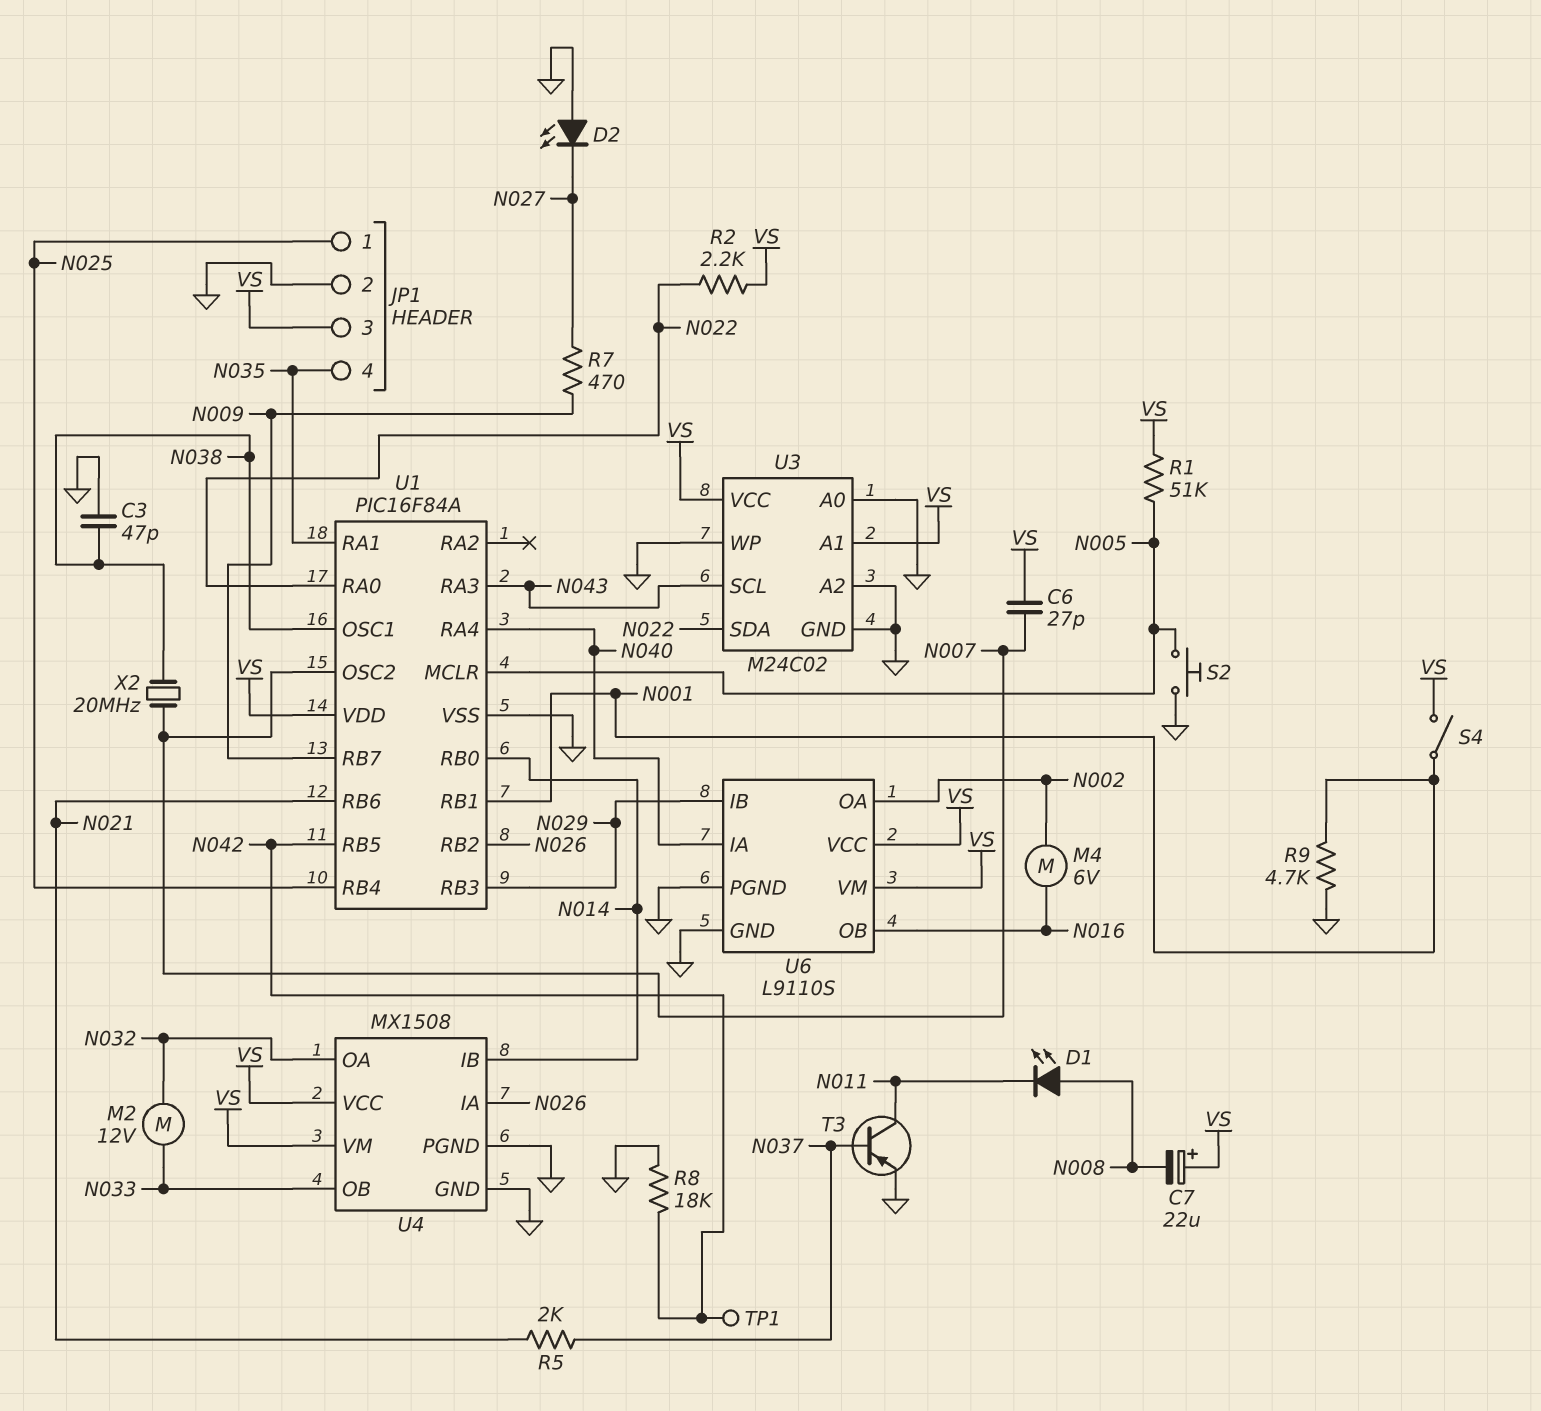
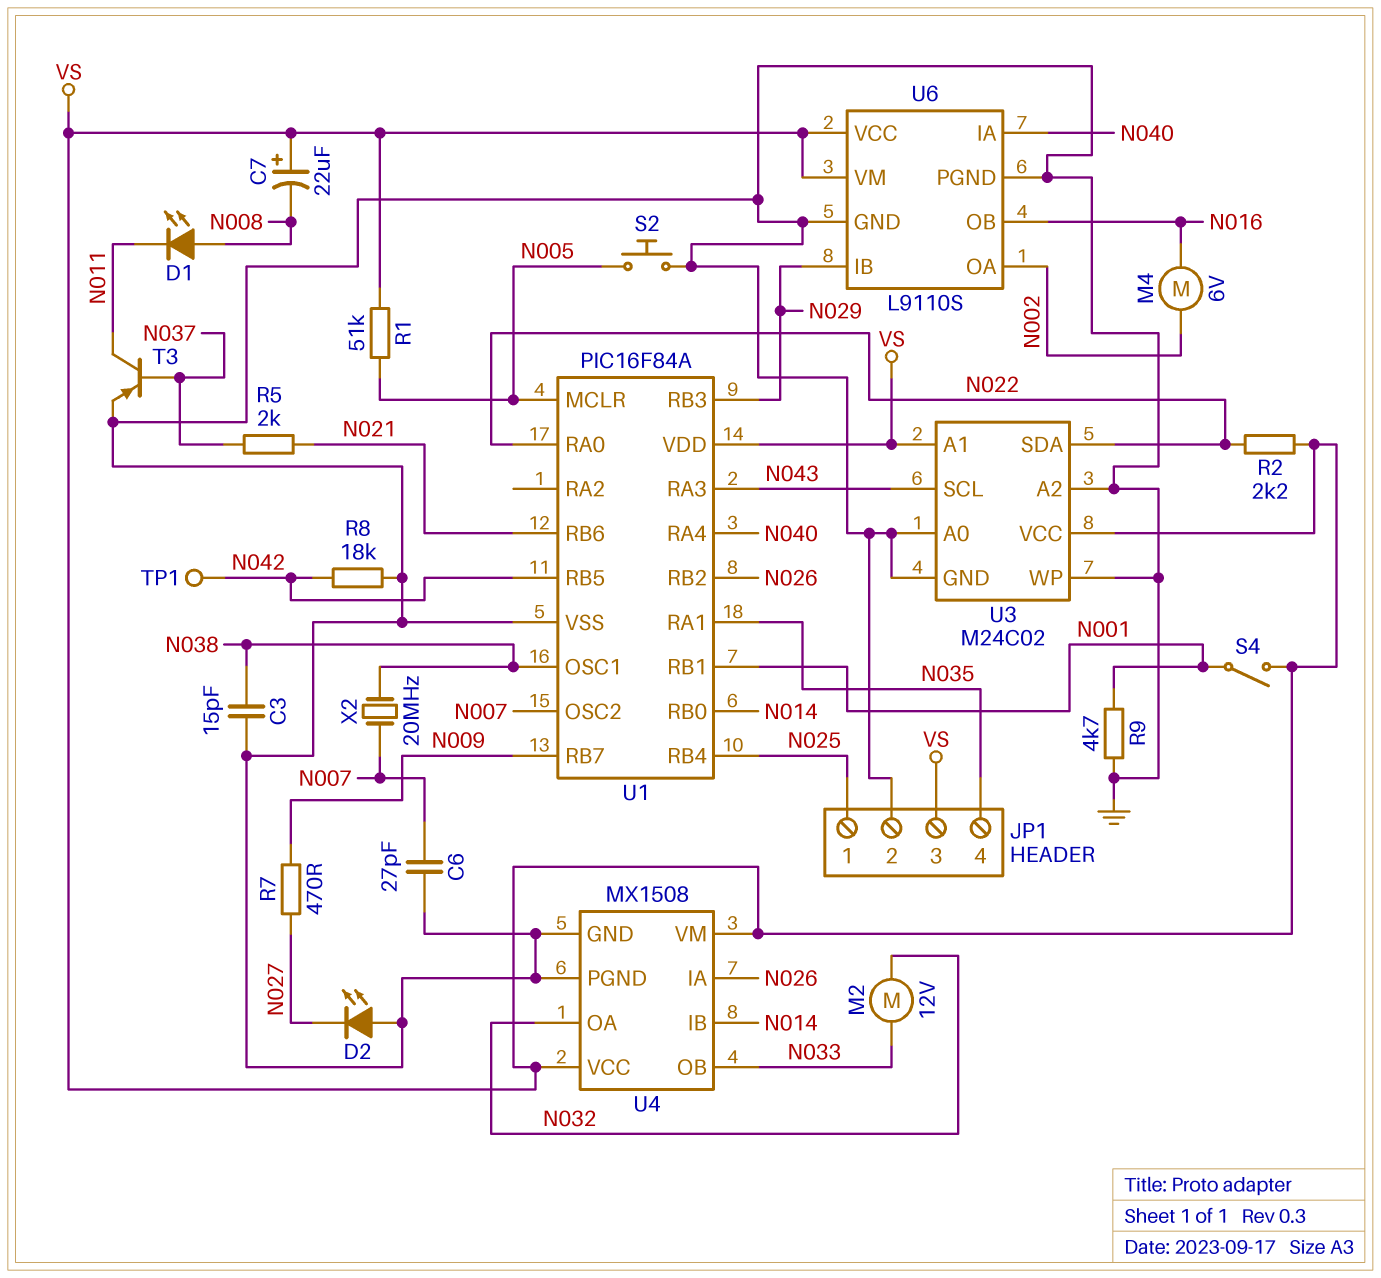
C3: 47pF (GND, N038) -> 15pF (GND, N038)
C6: 27pF (N007, VS) -> 27pF (GND, N007)

